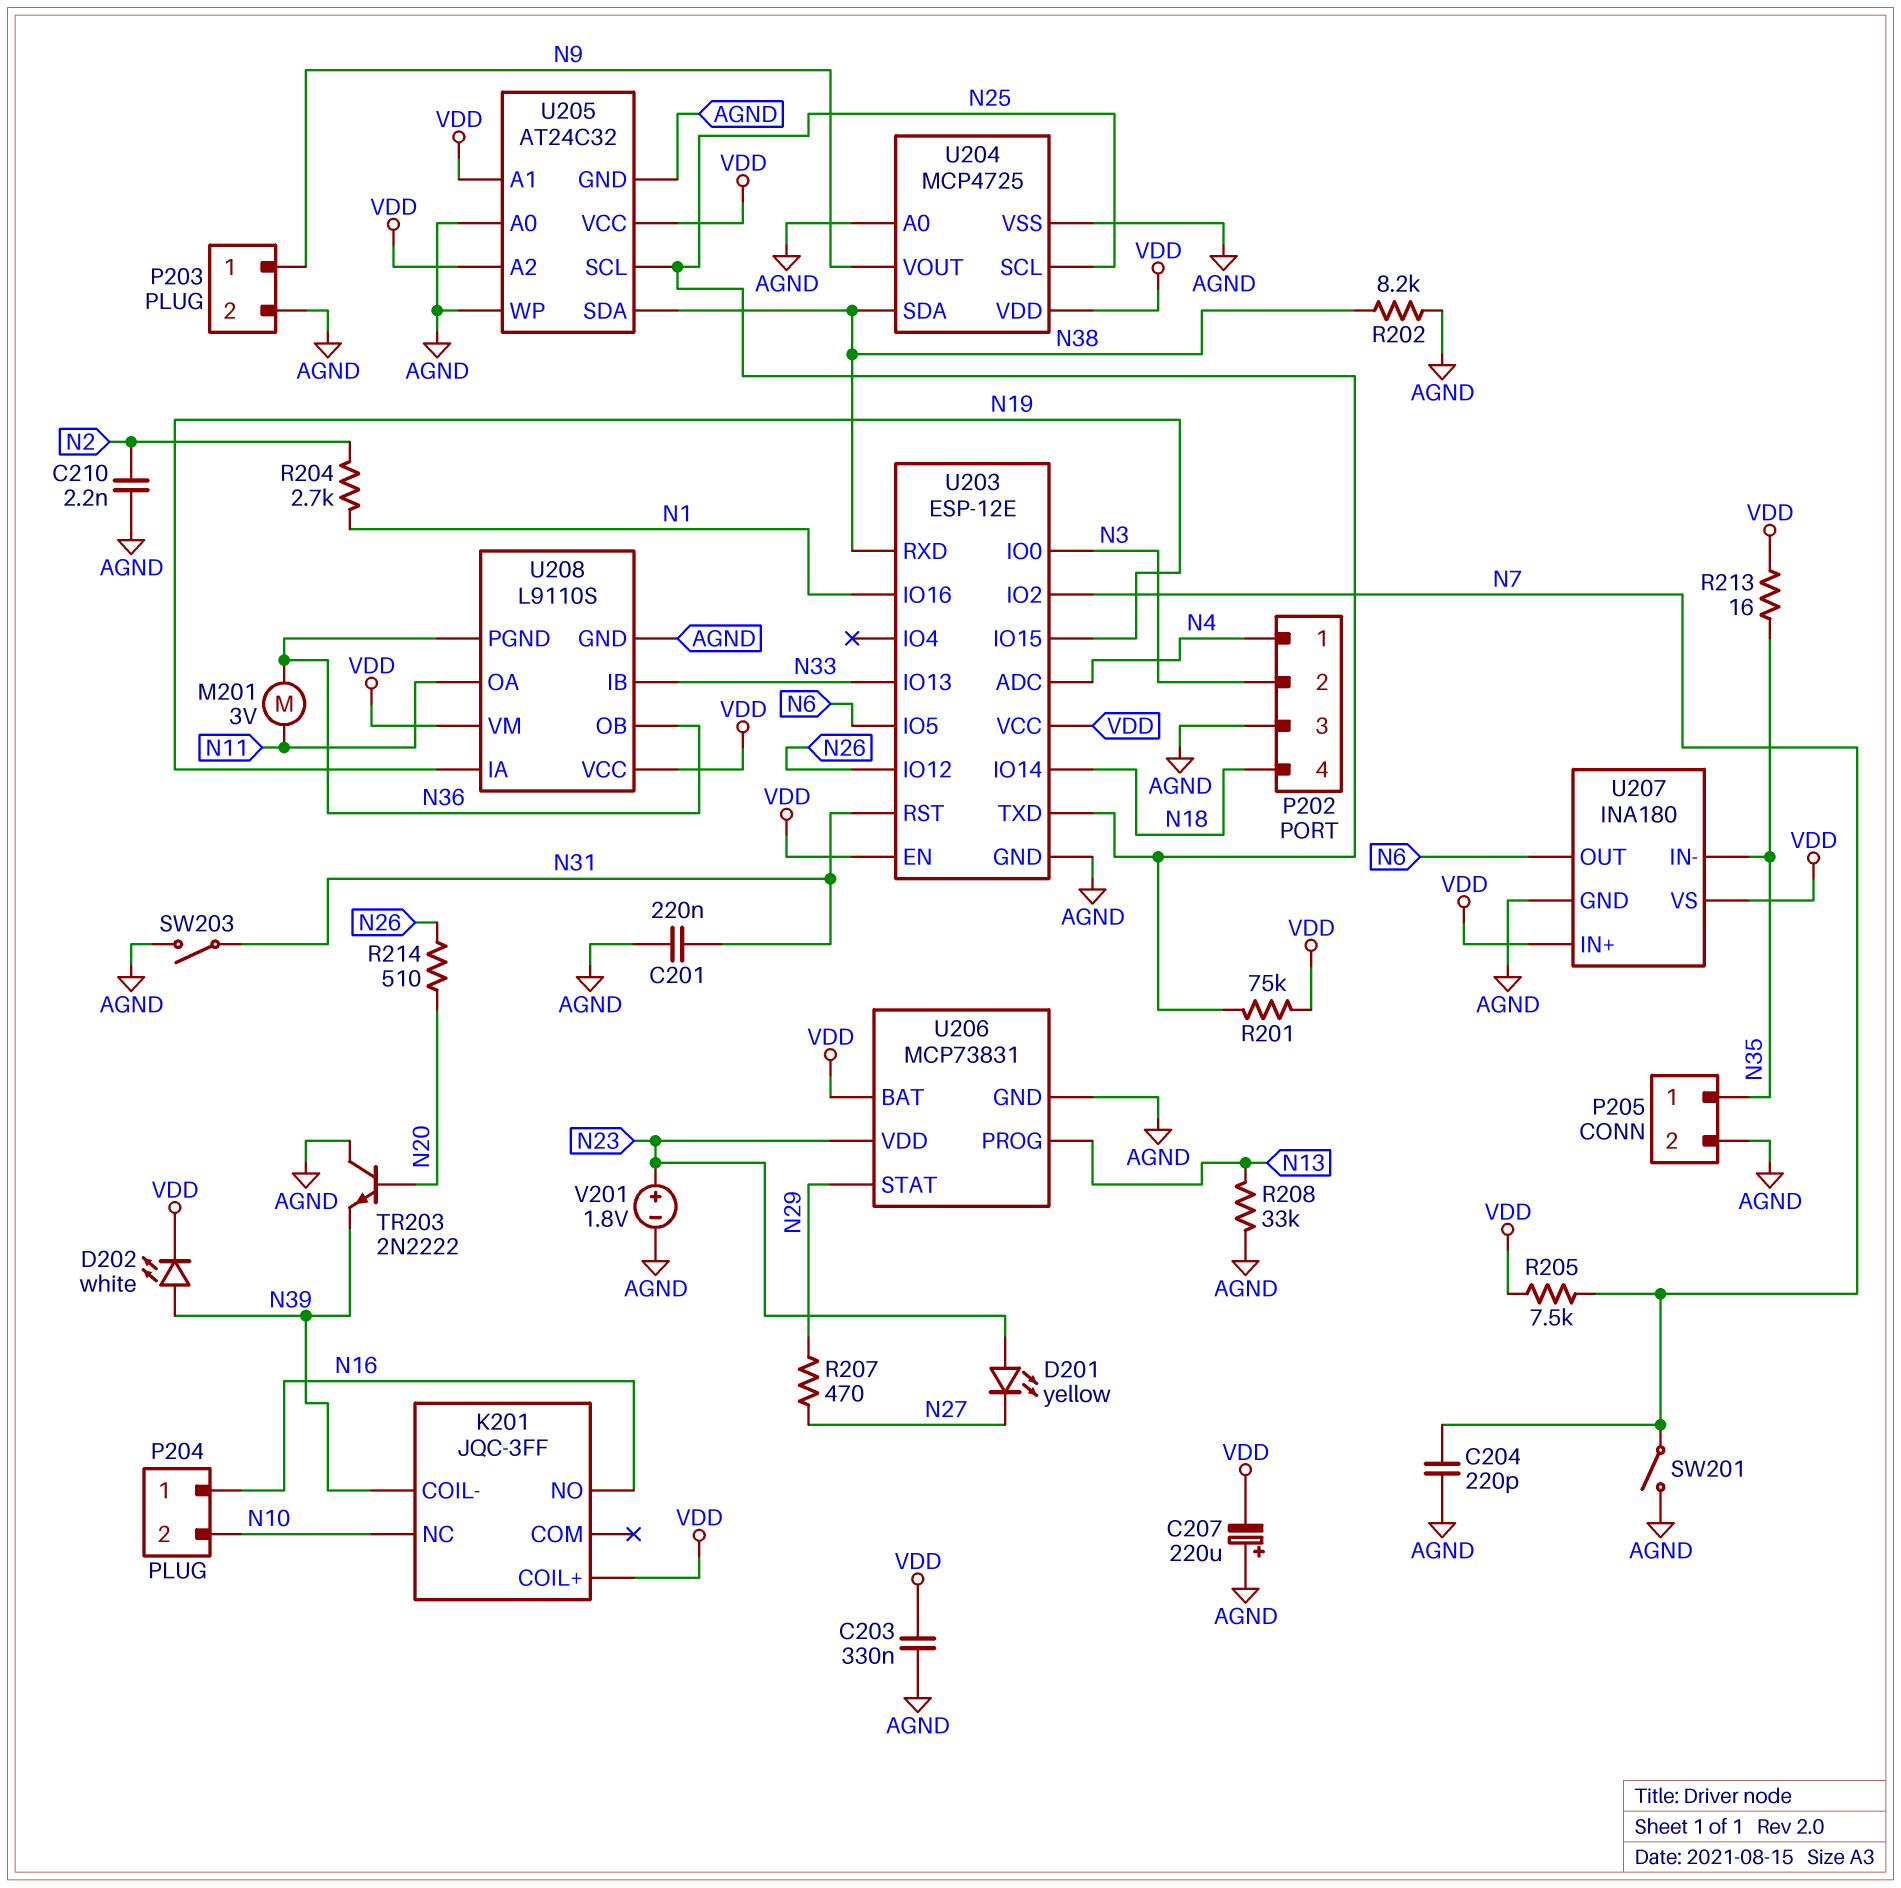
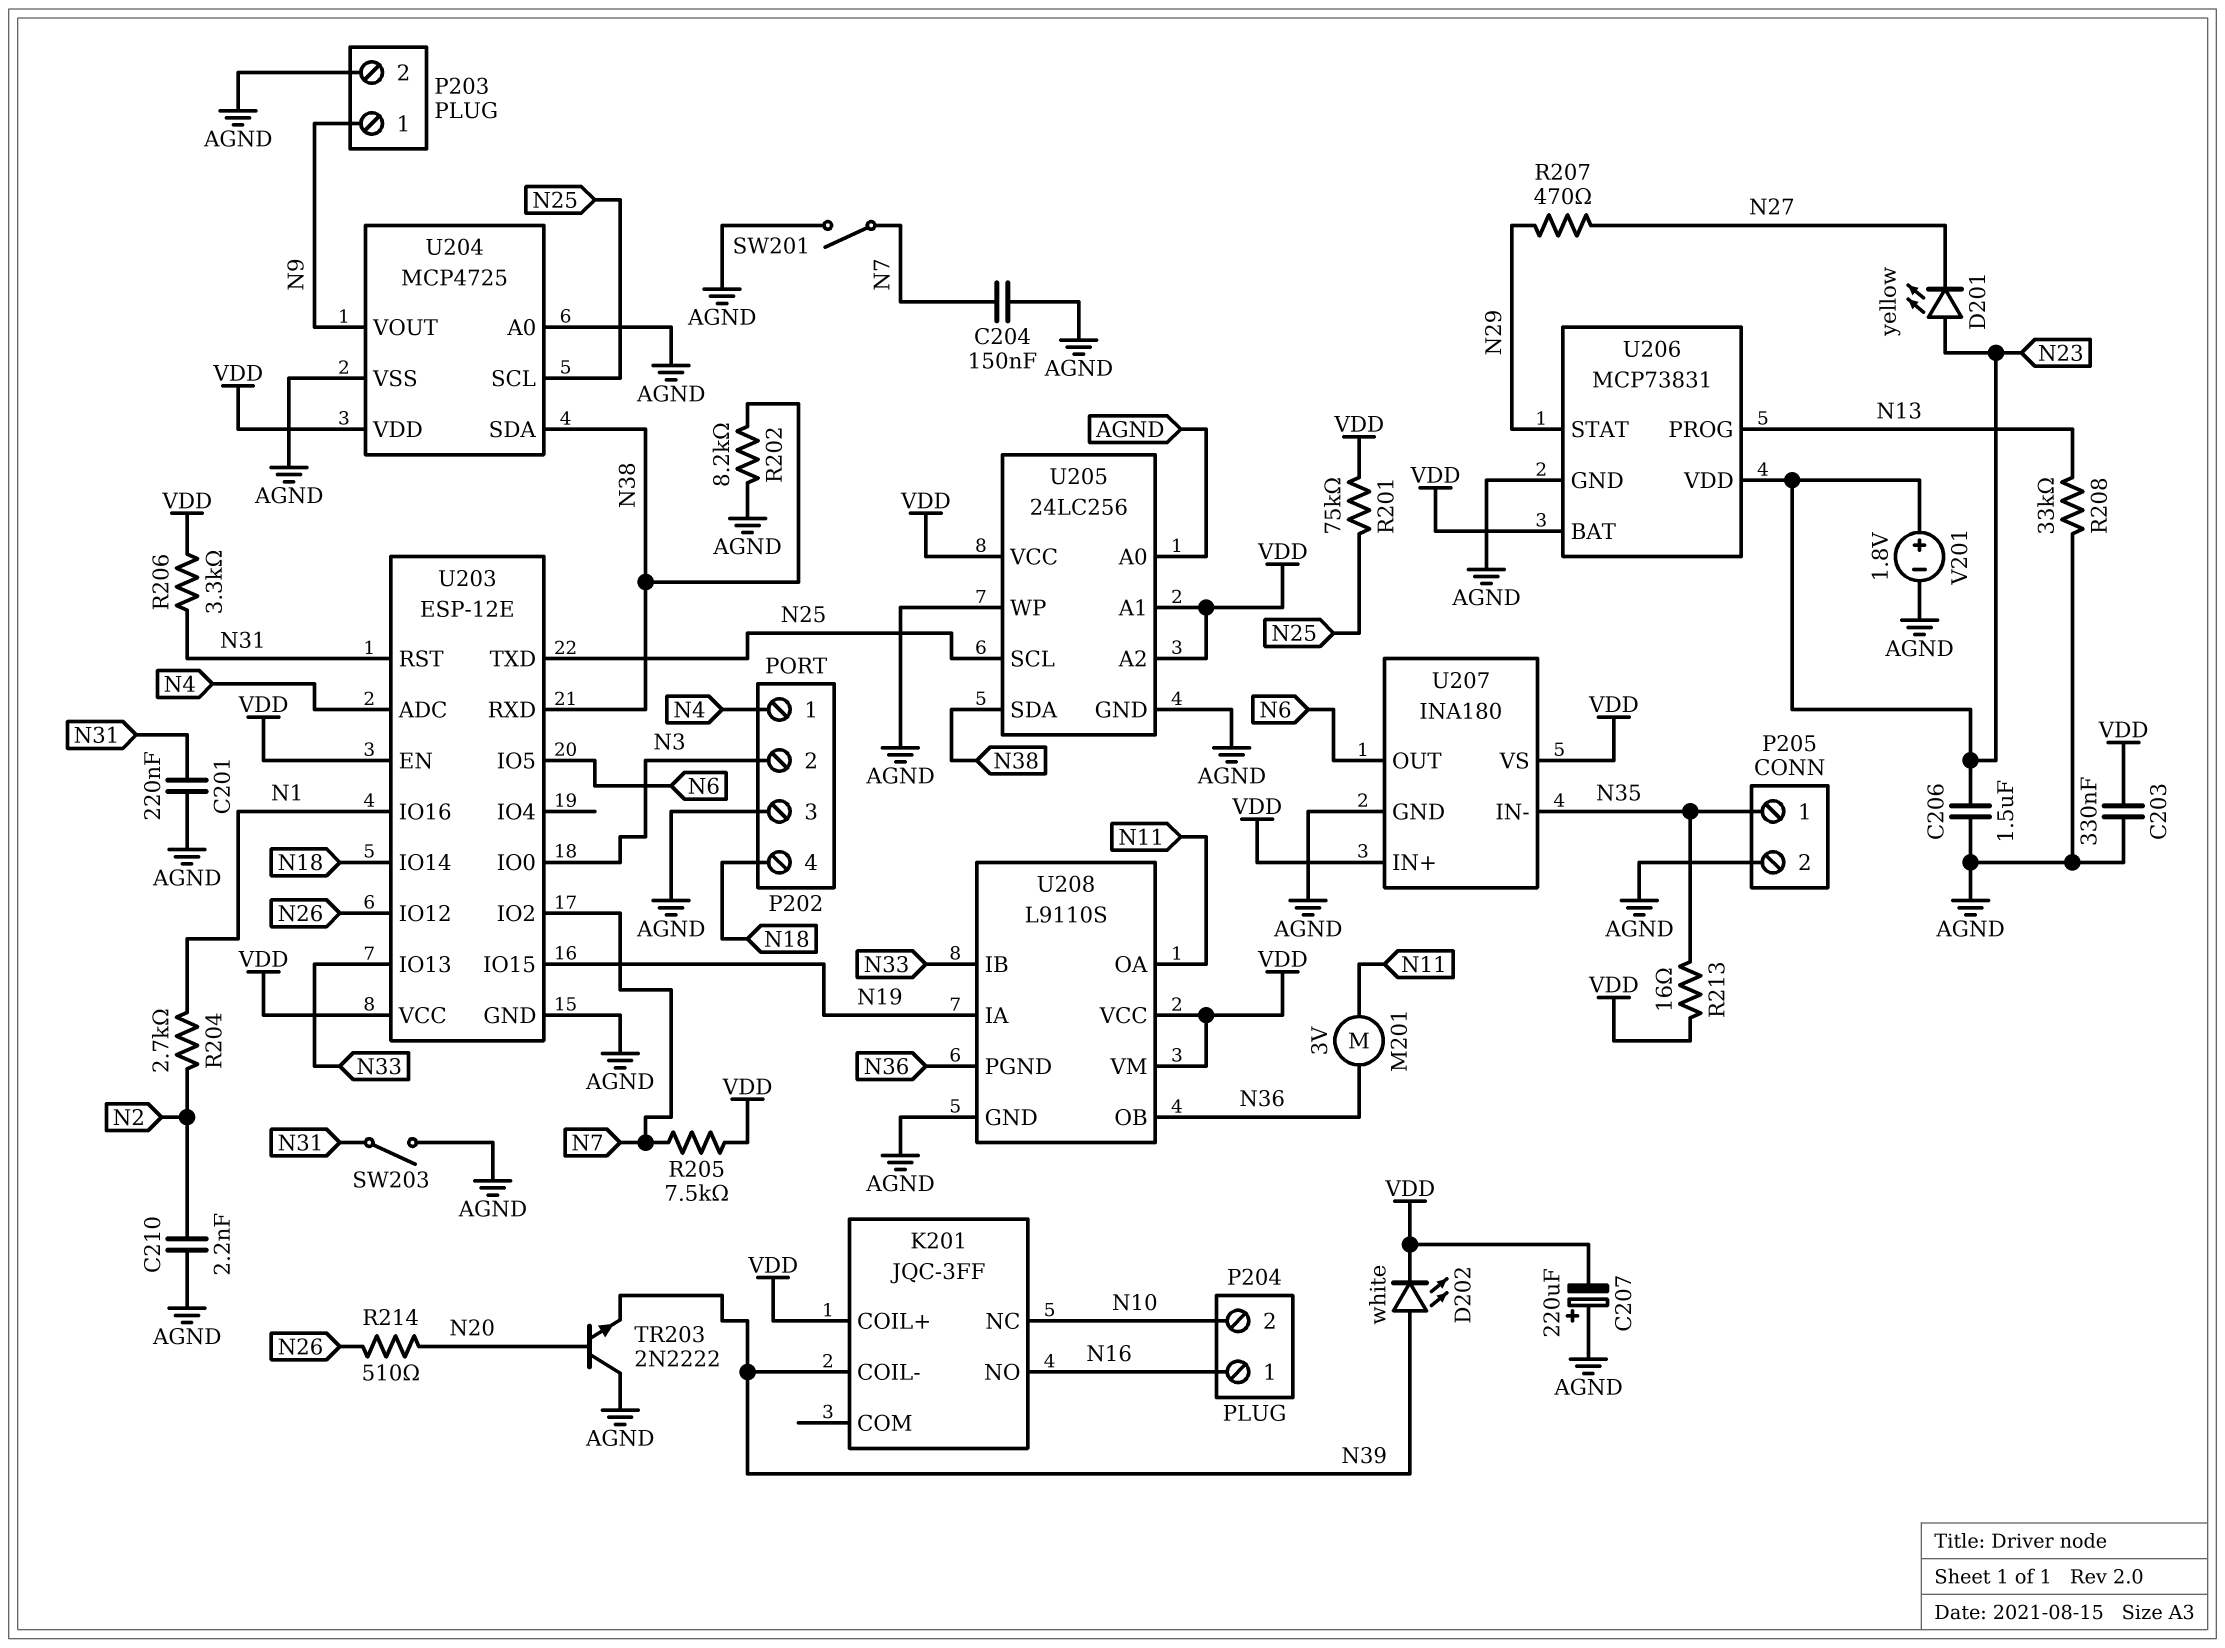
C204: 220pF (AGND, N7) -> 150nF (AGND, N7)
C206: none -> 1.5uF (AGND, N23)
R206: none -> 3.3k (N31, VDD)
U205: AT24C32 -> 24LC256

